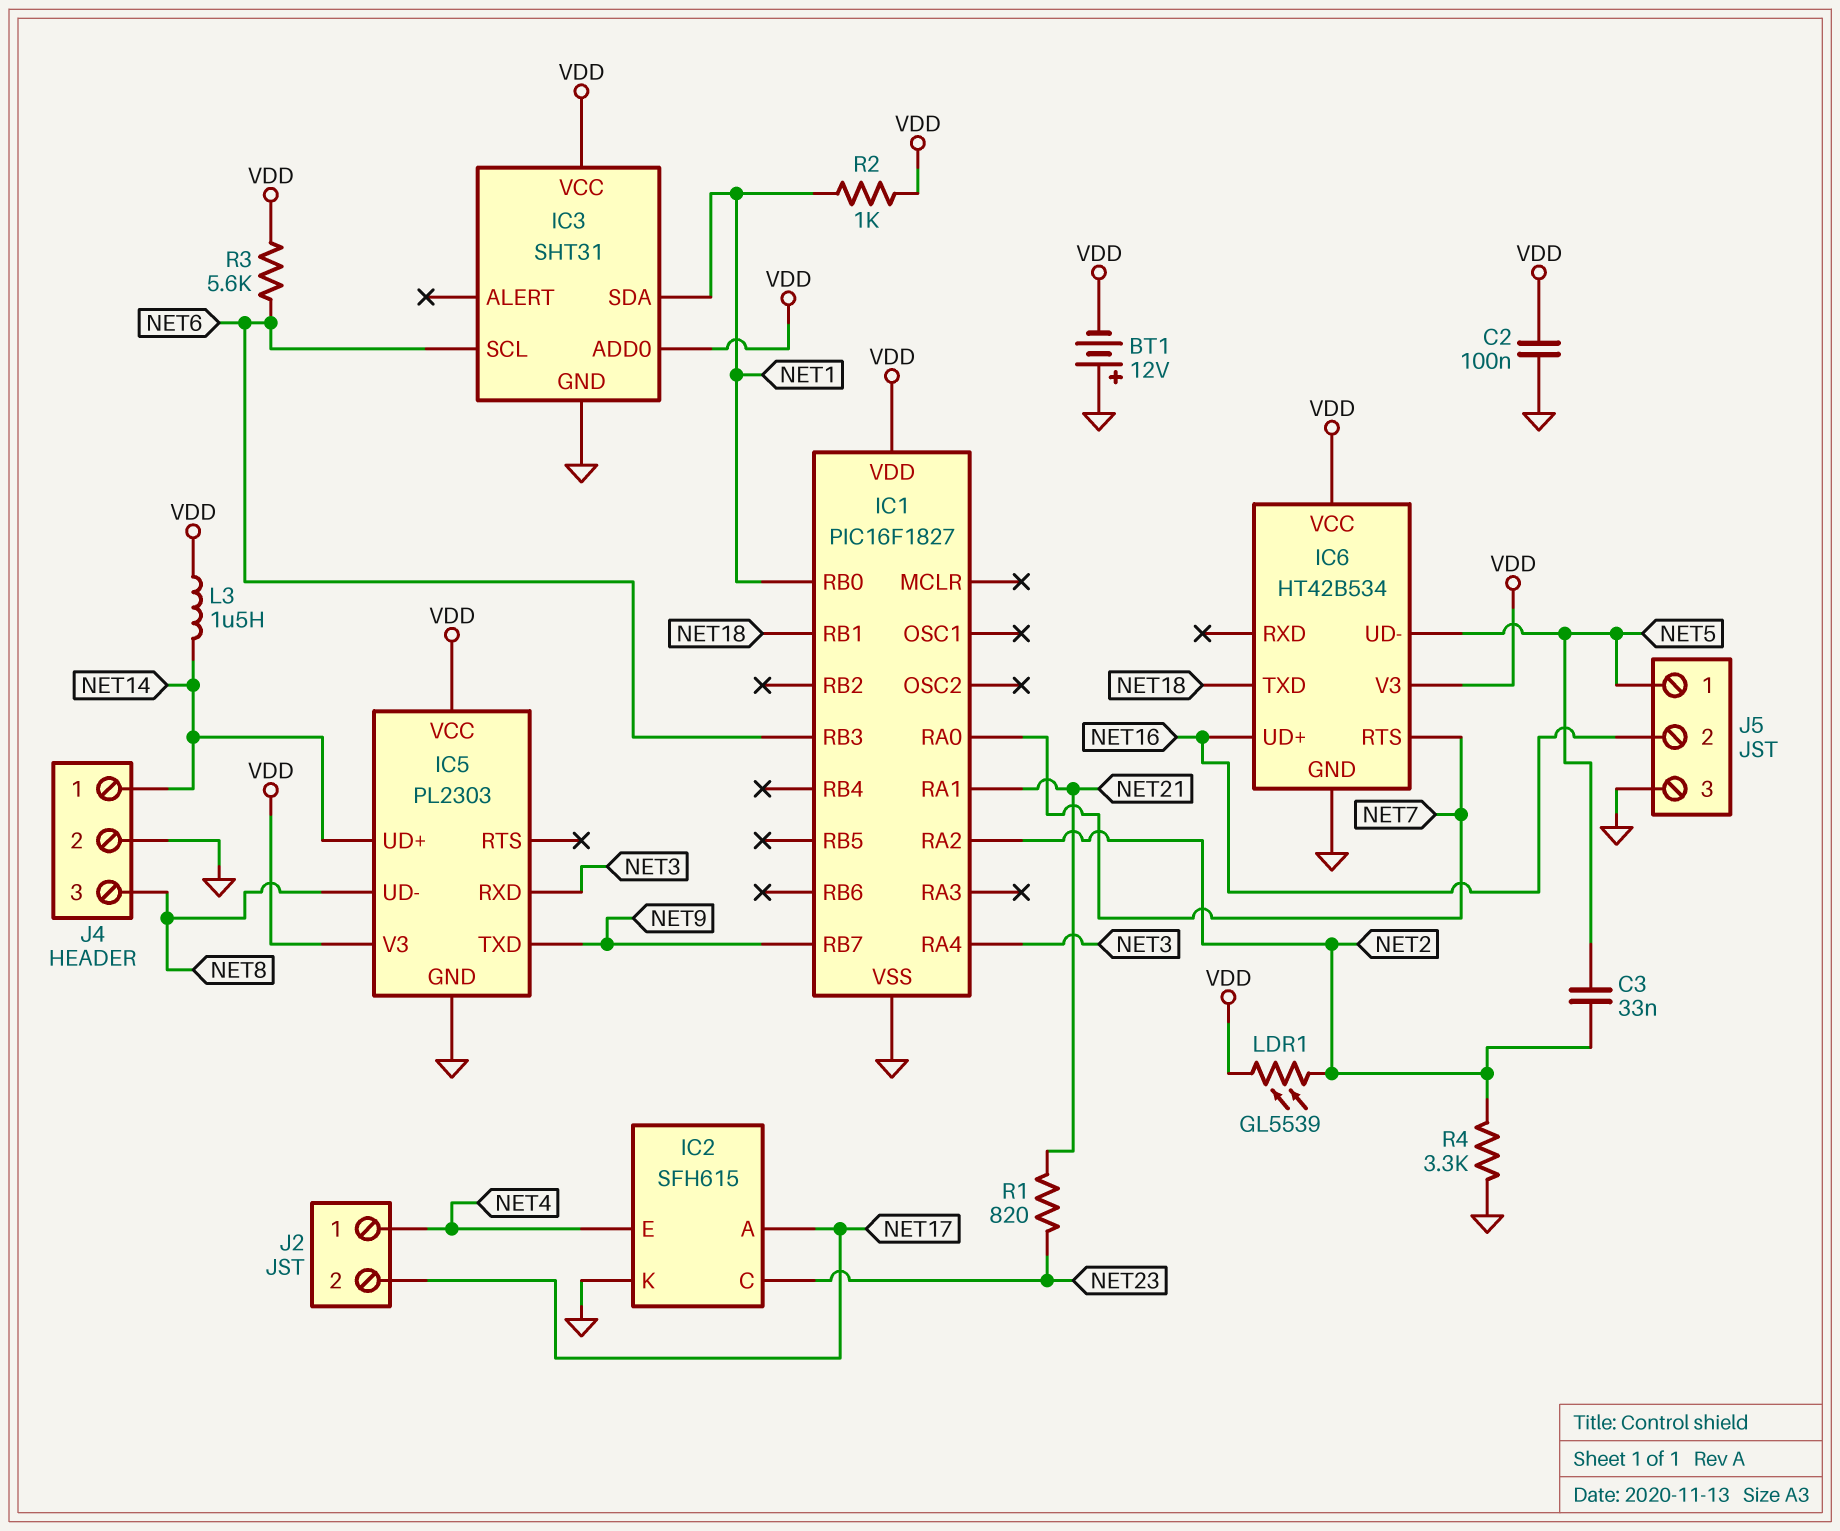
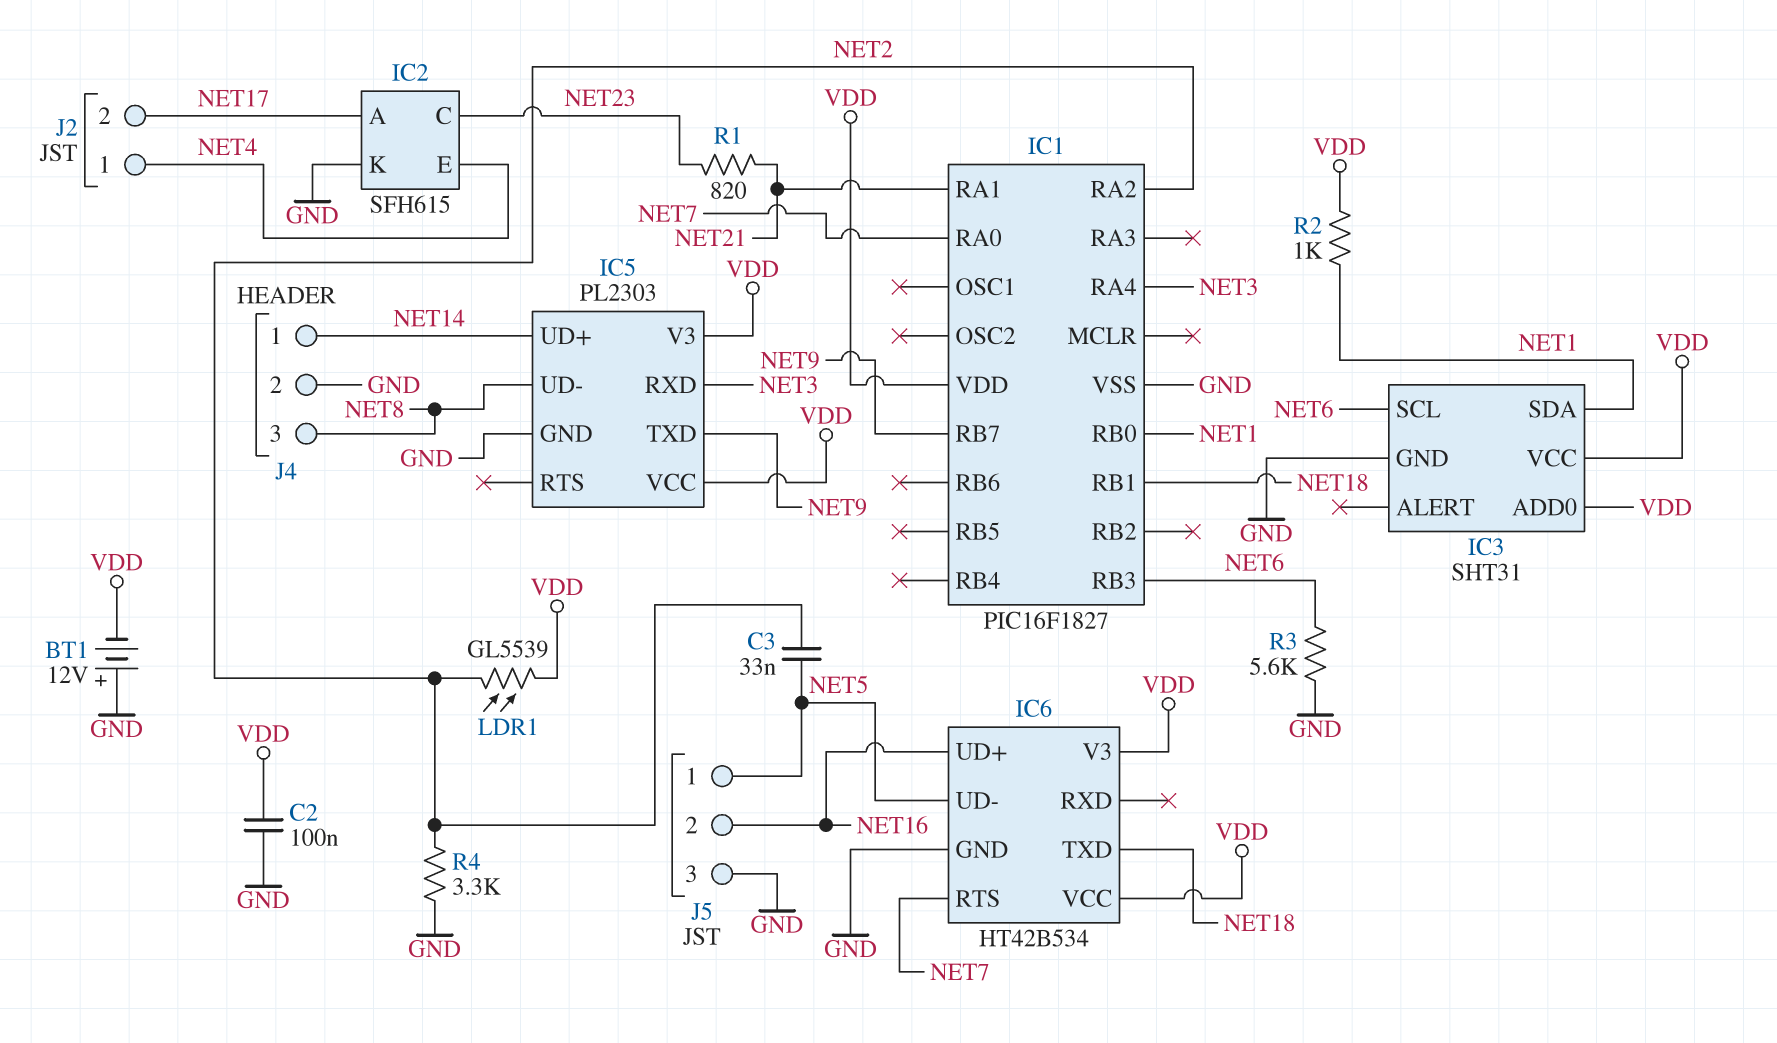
L3: 1.5uH (NET14, VDD) -> none
R3: 5.6k (NET6, VDD) -> 5.6k (GND, NET6)

